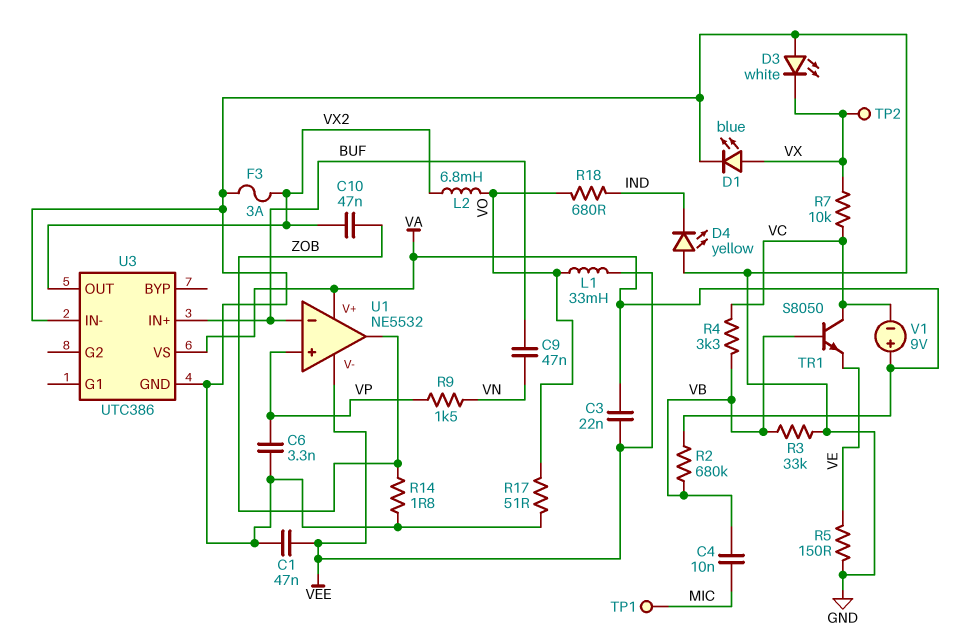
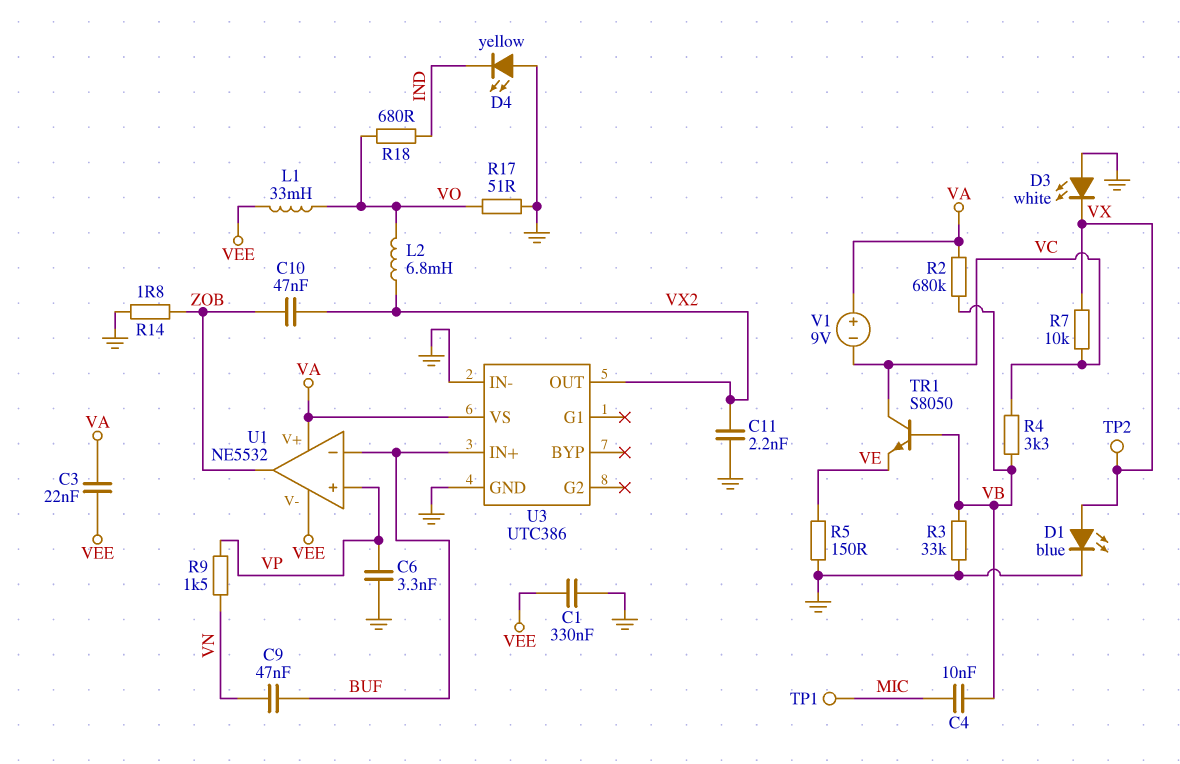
C1: 47nF (GND, VEE) -> 330nF (GND, VEE)
C11: none -> 2.2nF (GND, VX2)
F3: 3A (GND, VX2) -> none

